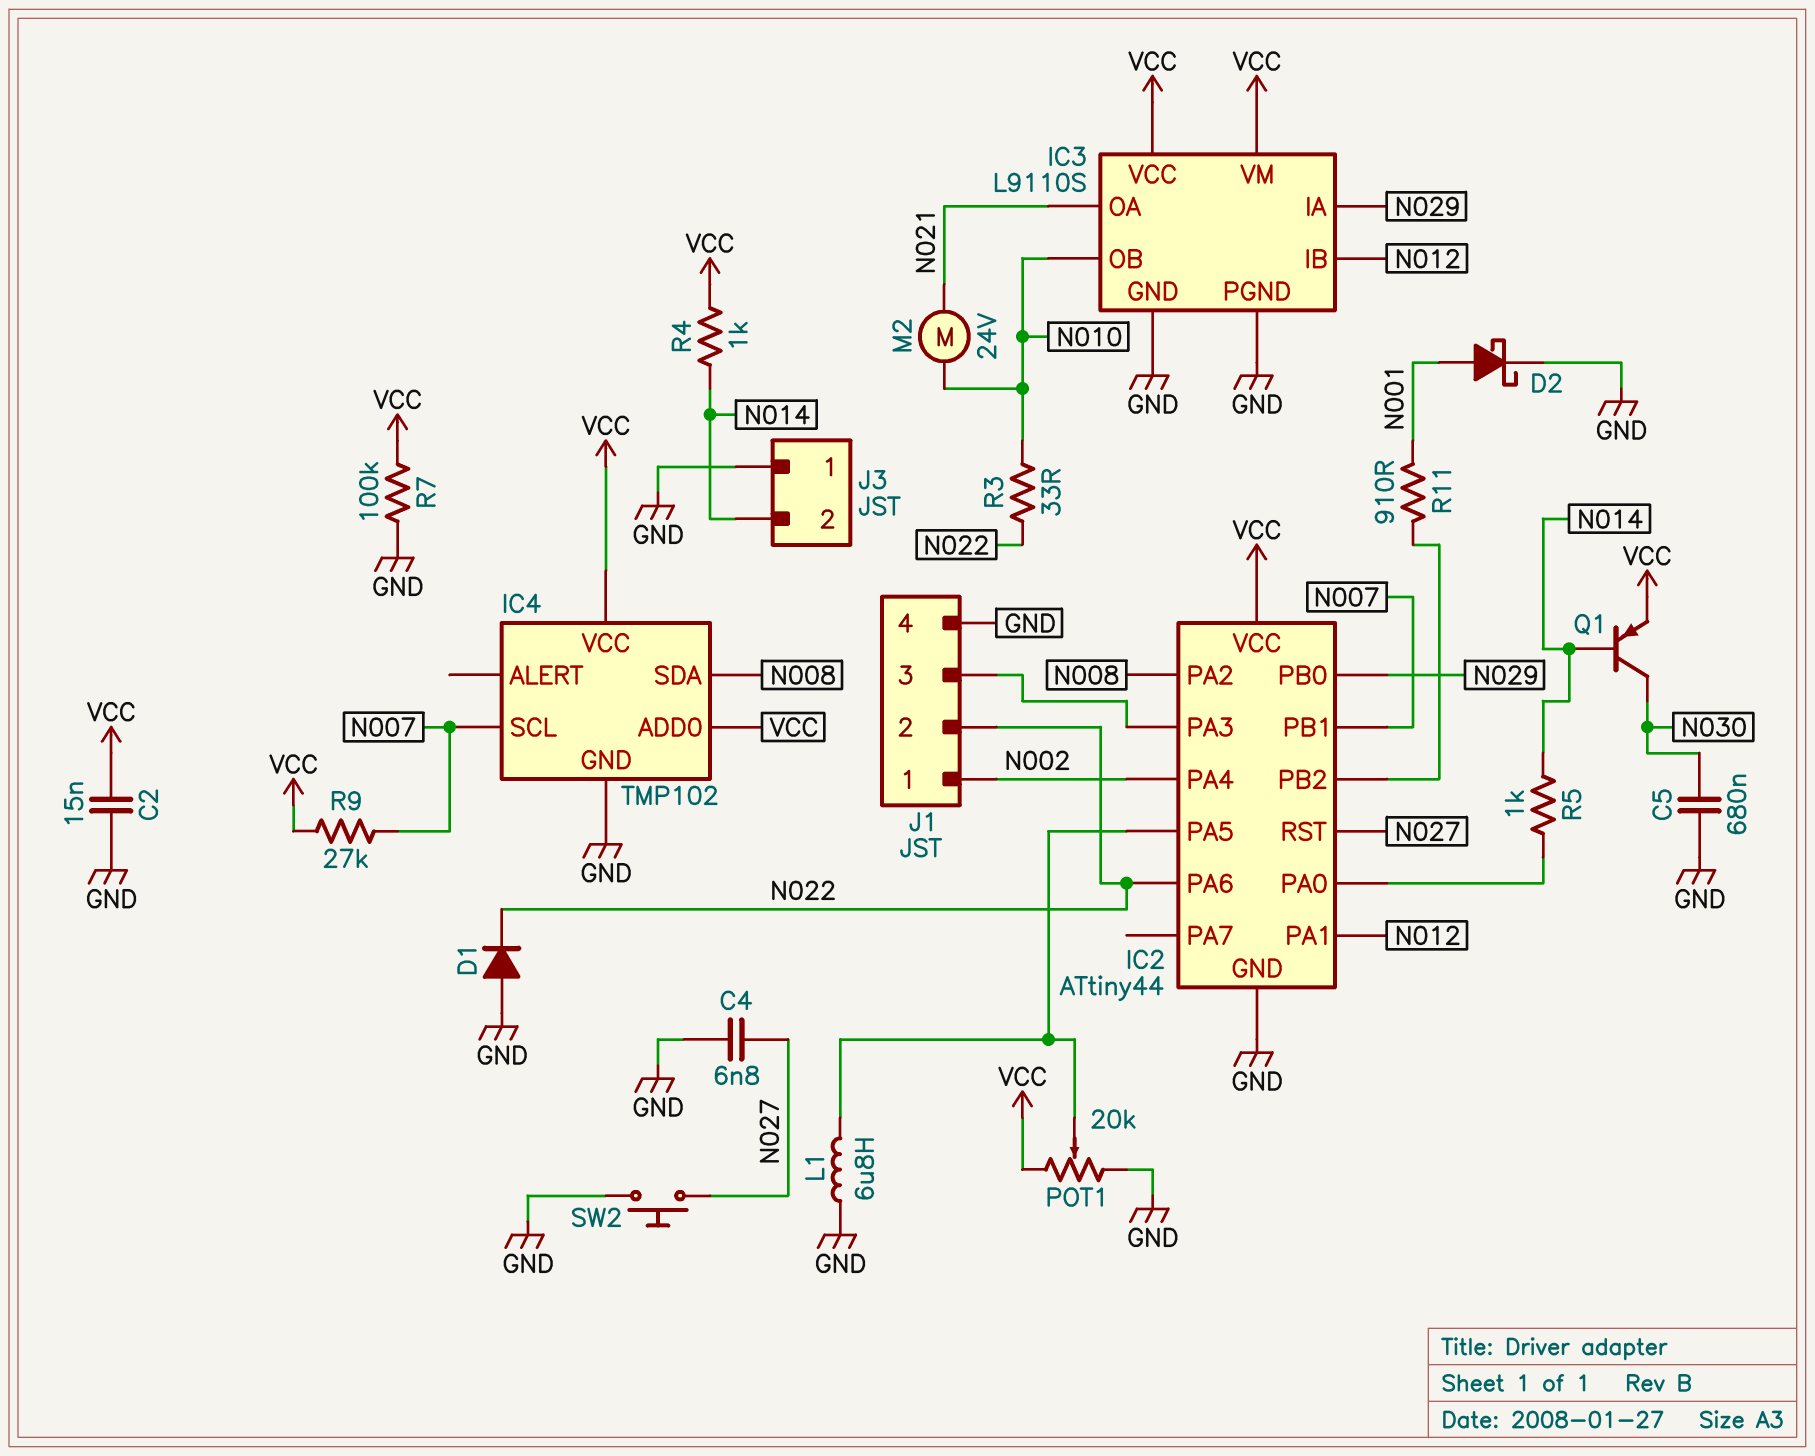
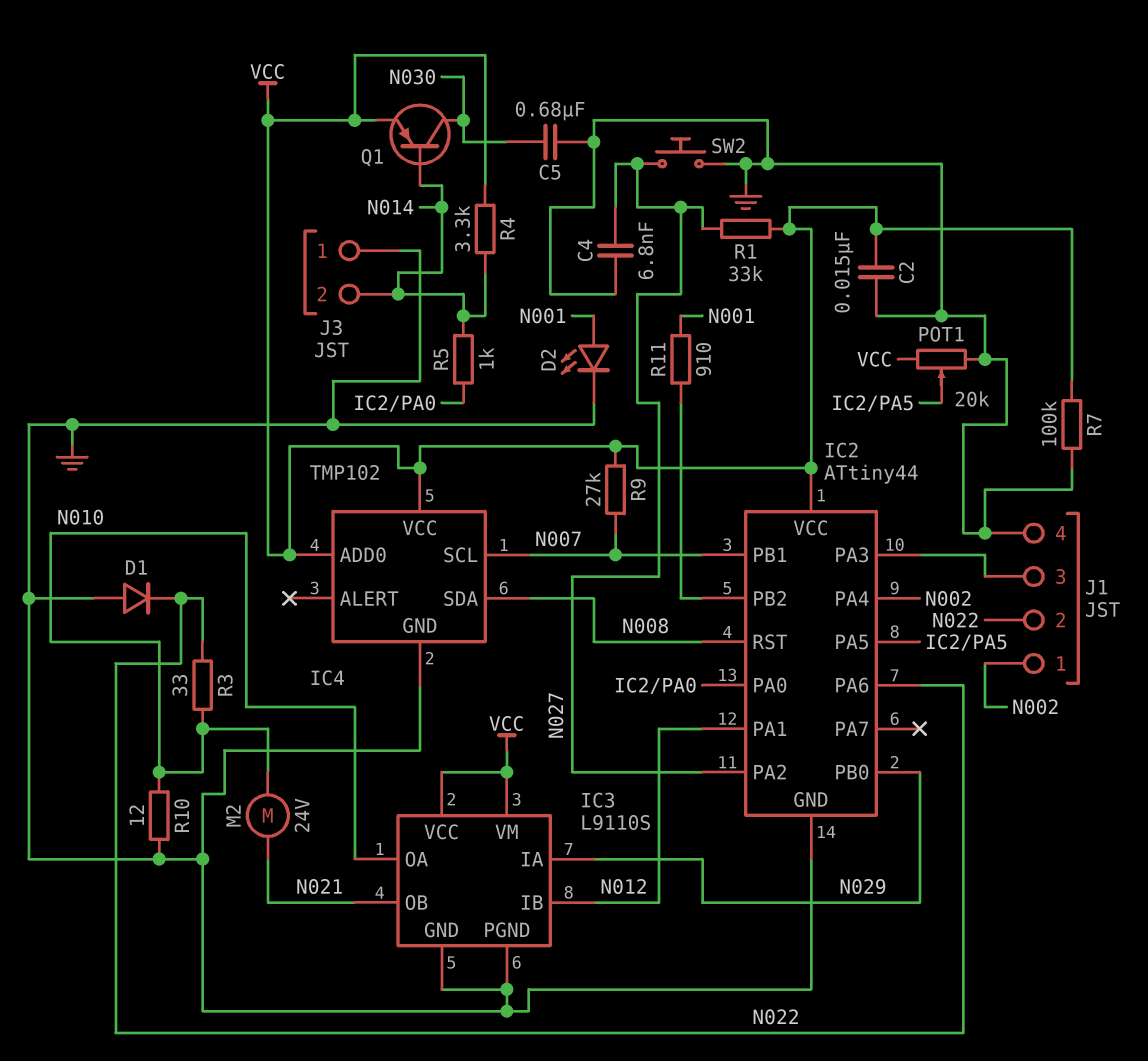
D2: schottky (A N001, K GND) -> LED (A N001, K GND)
IC2 pin PA2: N008 -> N027
IC2 pin RST: N027 -> N008
IC3 pin OA: N021 -> N010
IC3 pin OB: N010 -> N021
L1: 6.8uH (GND, IC2/PA5) -> none
R1: none -> 33k (N027, VCC)
R4: 1k (N014, VCC) -> 3.3k (N014, VCC)
R10: none -> 12 (GND, N010)

